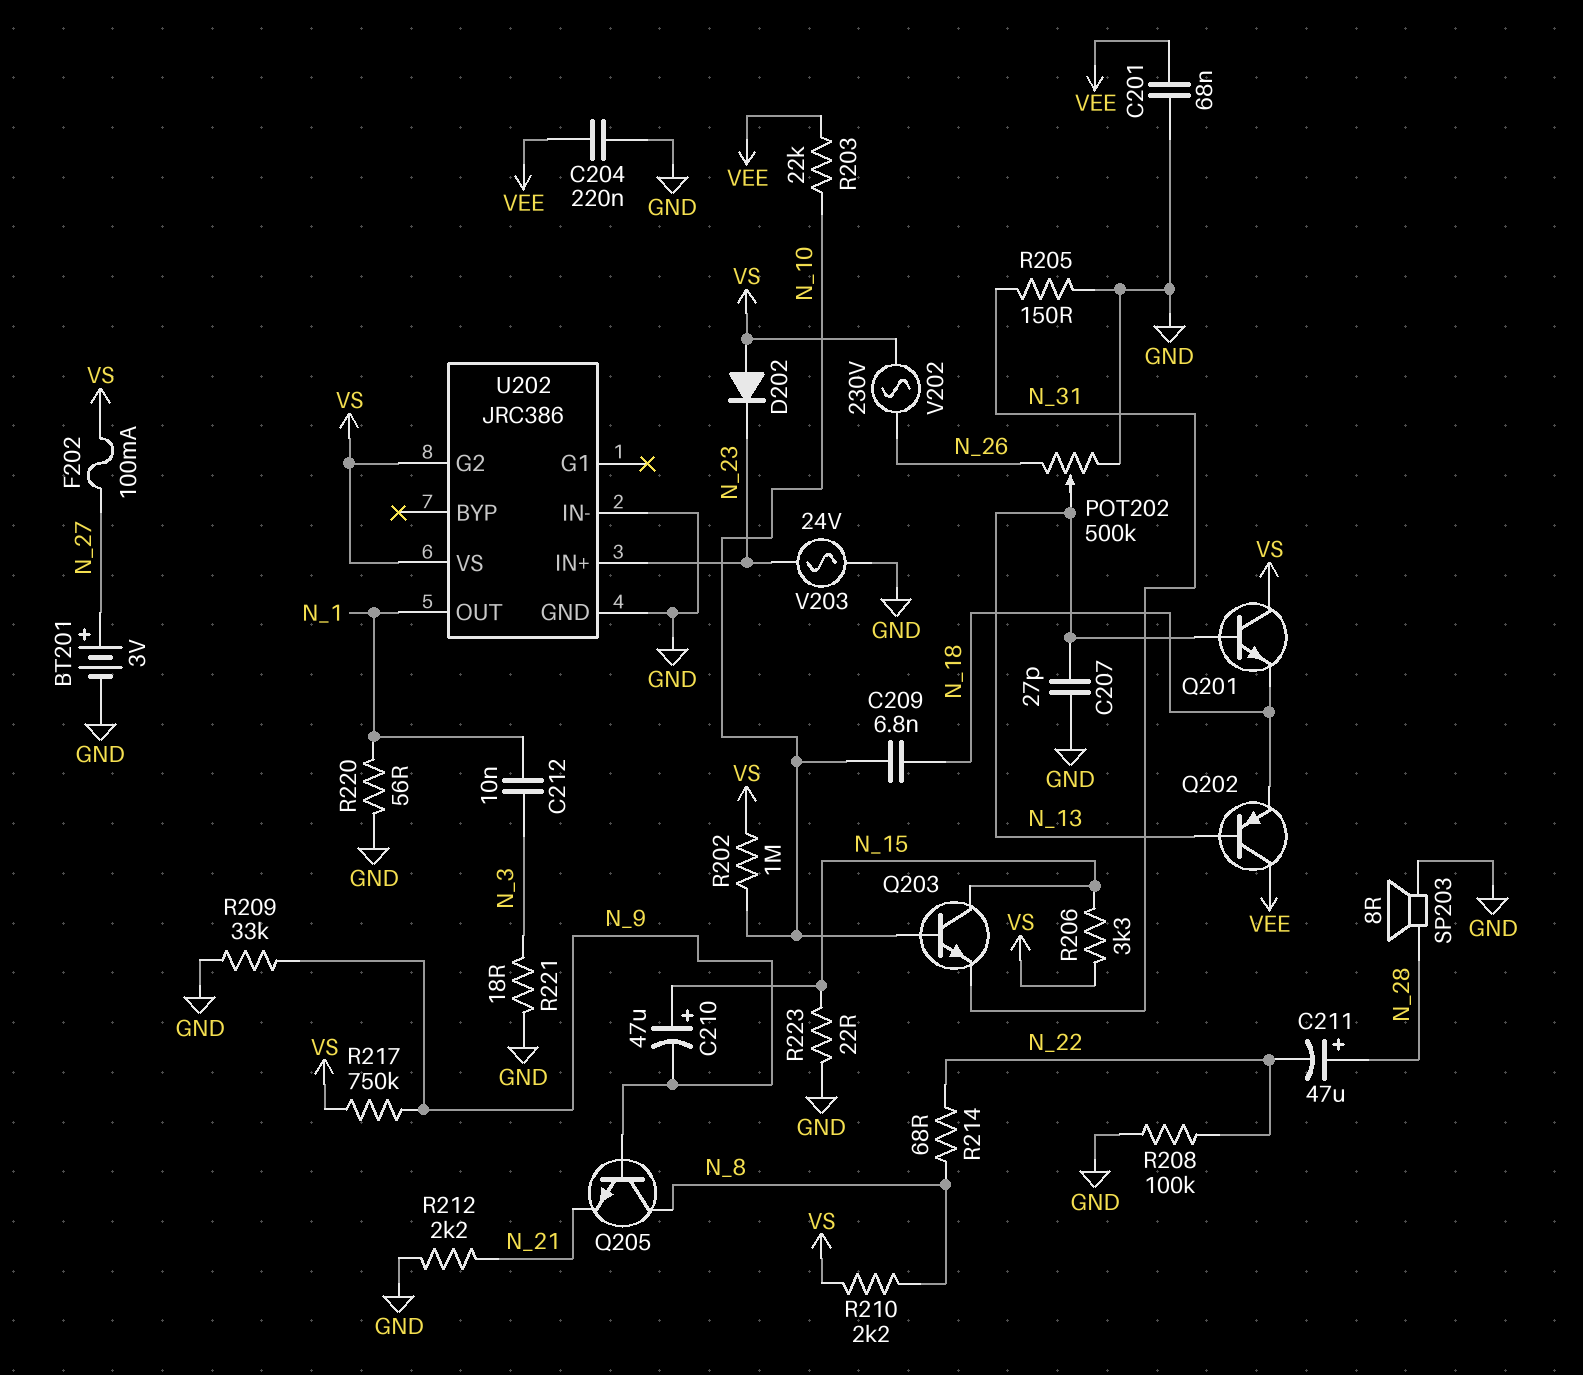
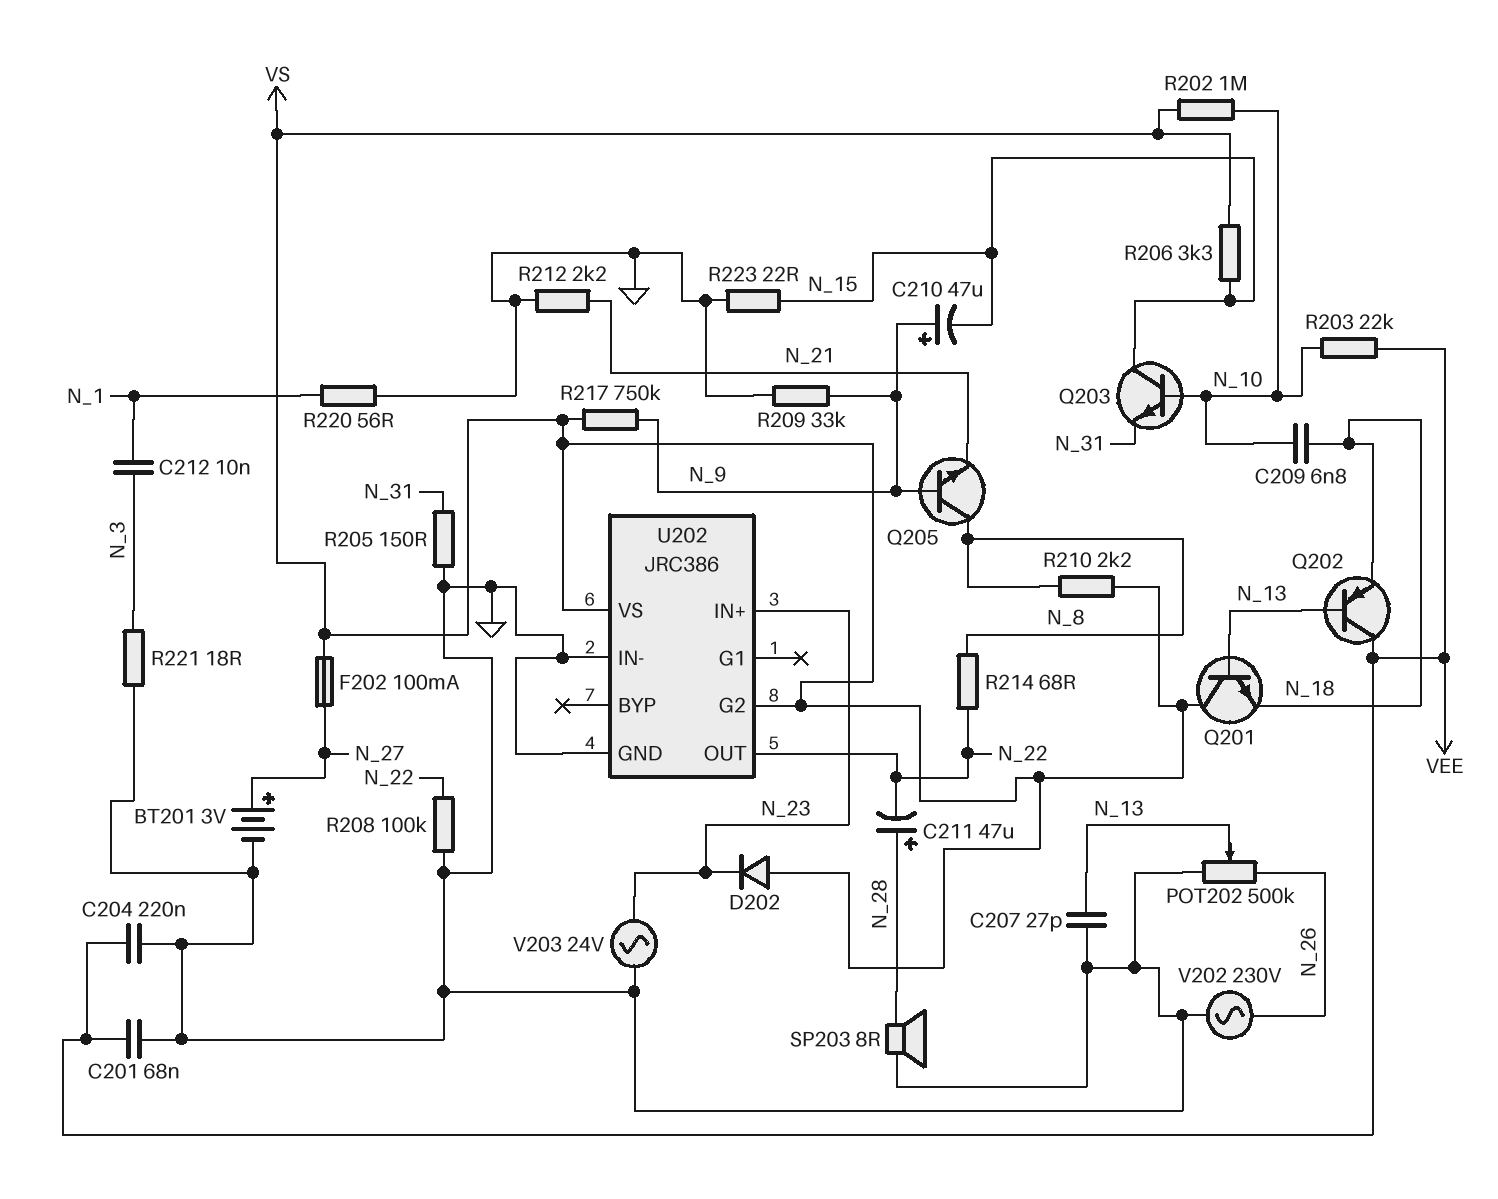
C210: 47uF (plus N_15, minus N_9) -> 47uF (plus N_9, minus N_15)
U202 pin OUT: N_1 -> N_22
V202: AC 230V (N_26, VS) -> AC 230V (GND, N_26)

